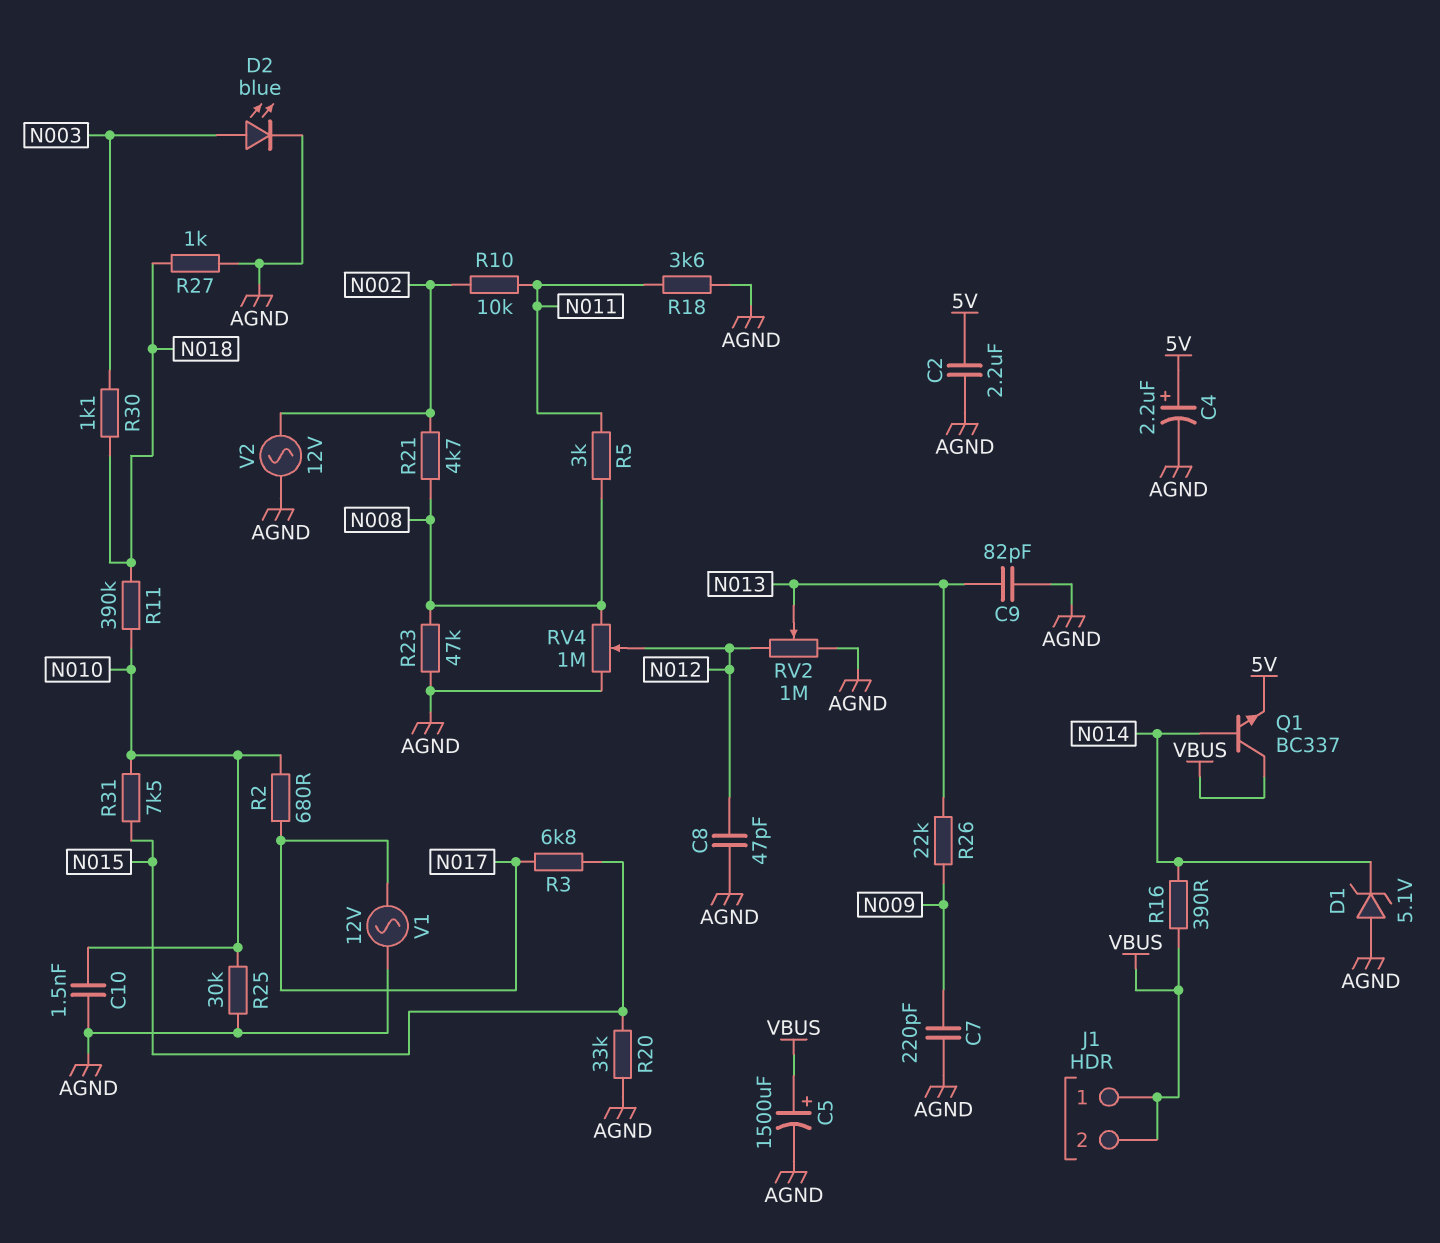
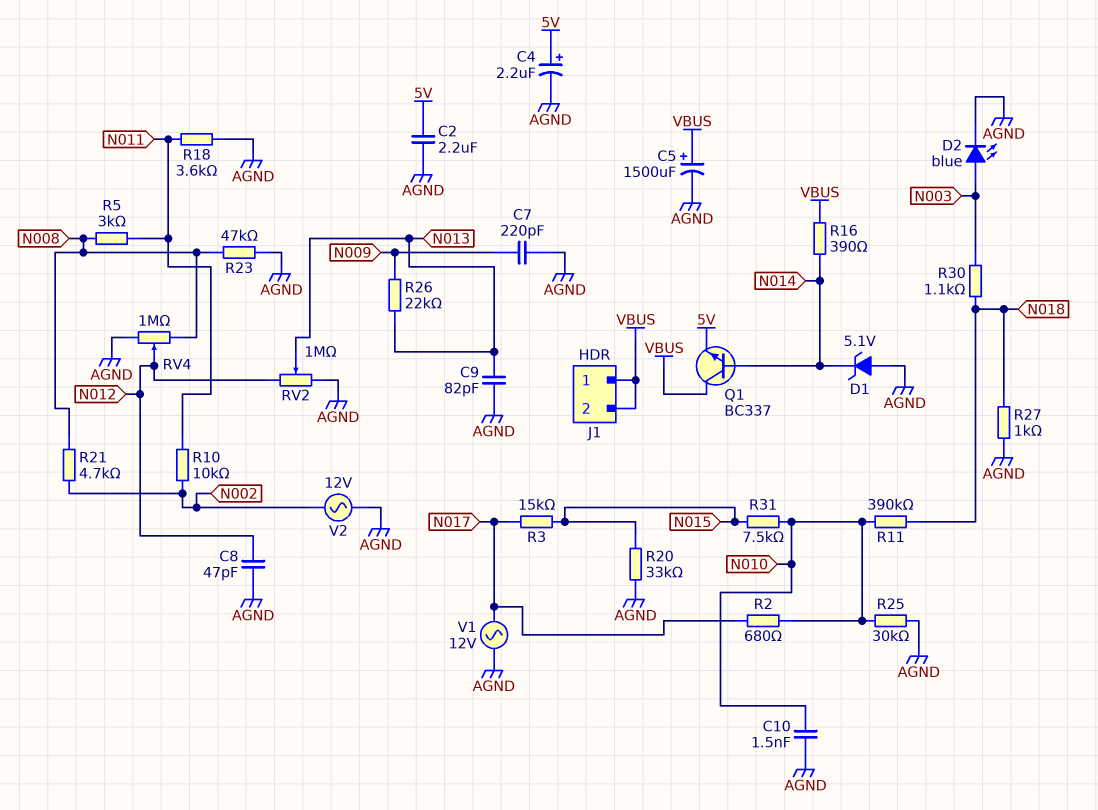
R3: 6.8k (N015, N017) -> 15k (N015, N017)

